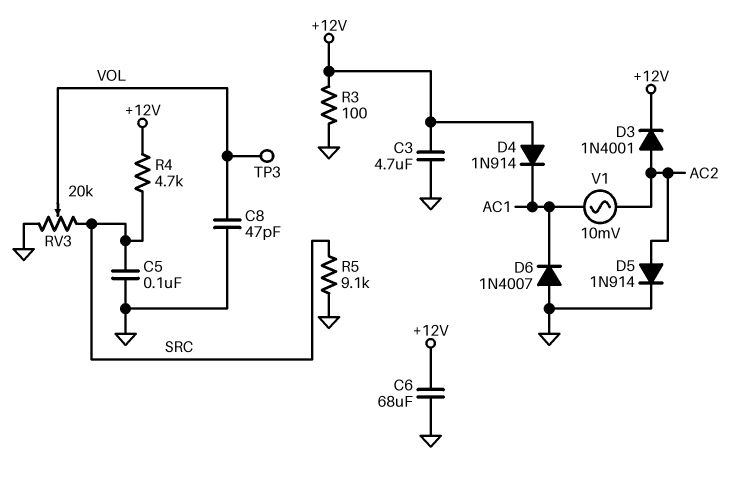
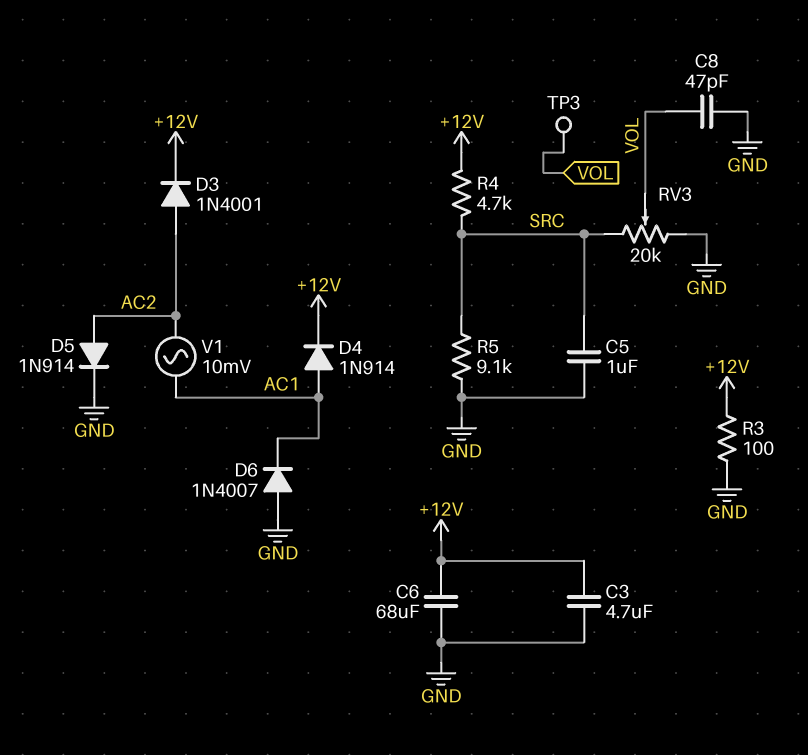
C5: 100nF (GND, SRC) -> 1uF (GND, SRC)
D4: diode 1N914 (A +12V, K AC1) -> diode 1N914 (A AC1, K +12V)

